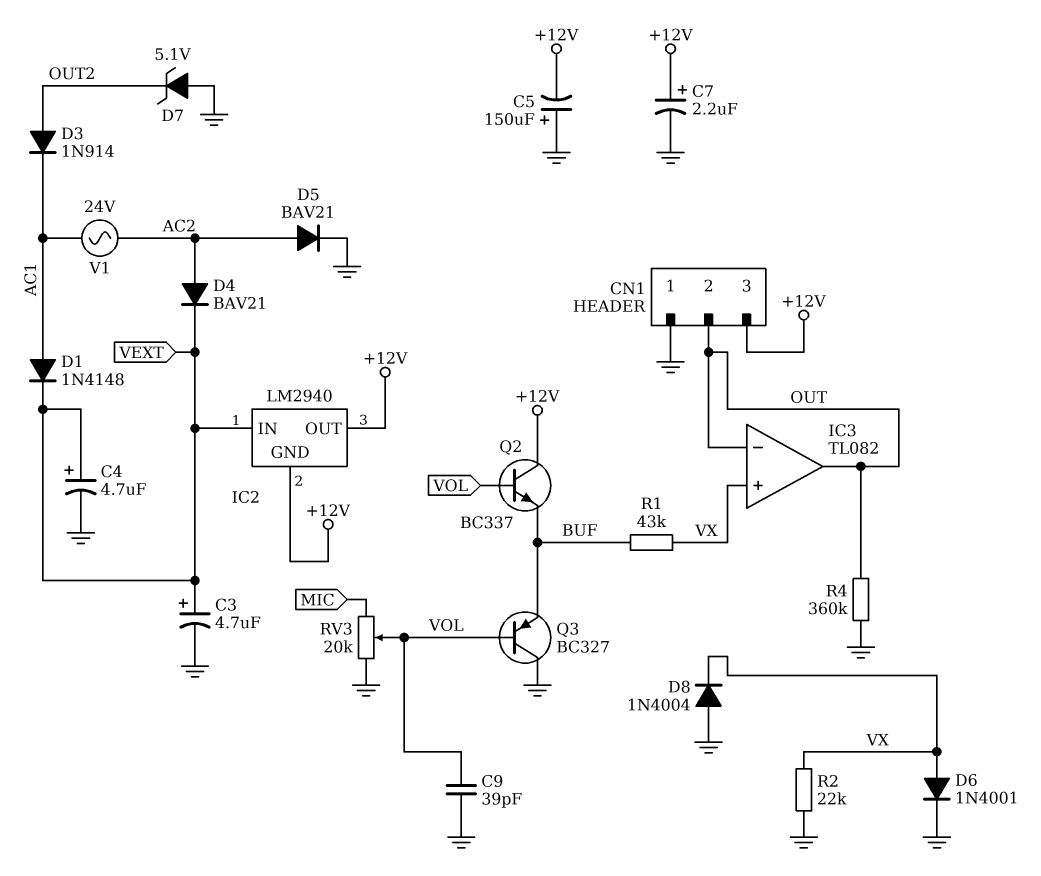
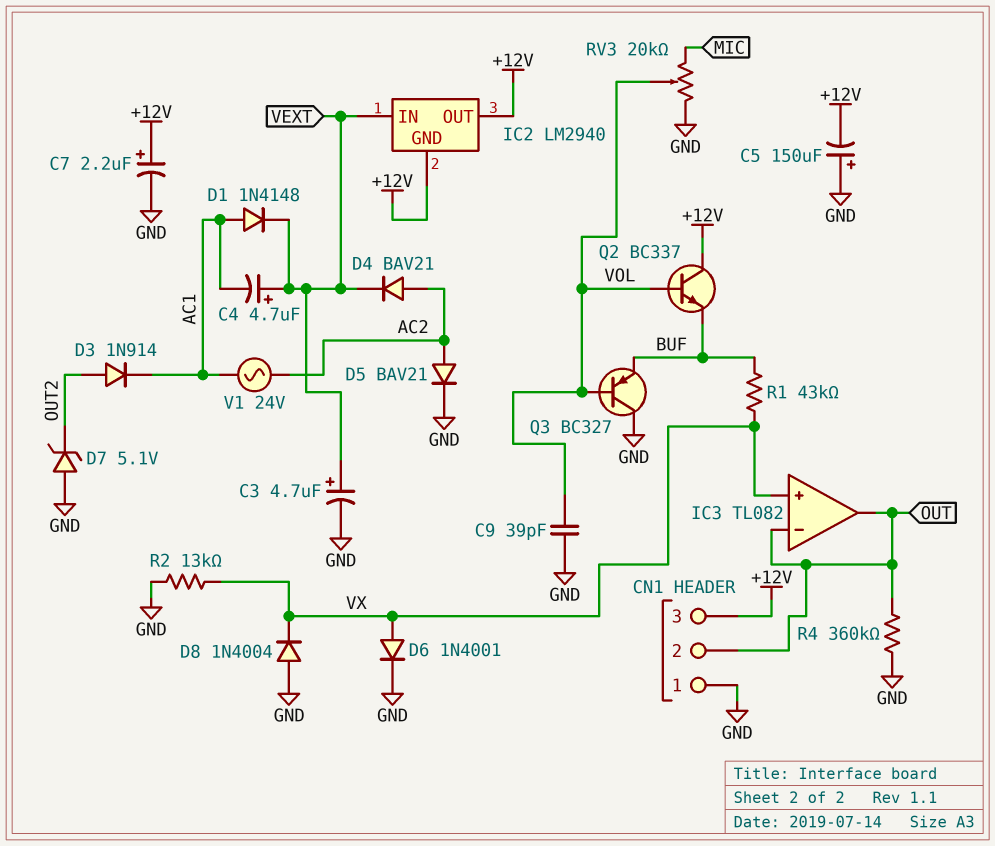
C4: 4.7uF (plus VEXT, minus GND) -> 4.7uF (plus VEXT, minus AC1)
R2: 22k (GND, VX) -> 13k (GND, VX)

